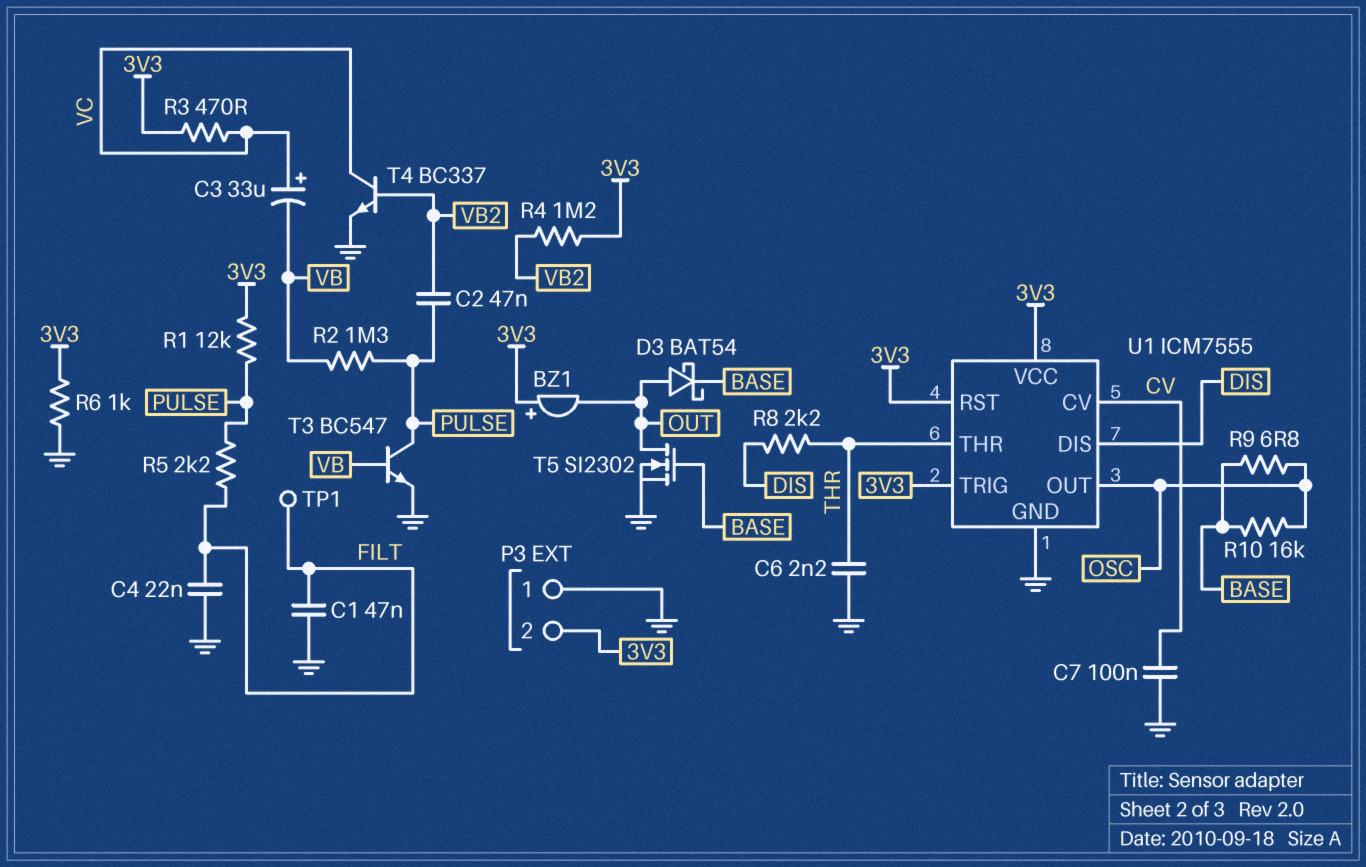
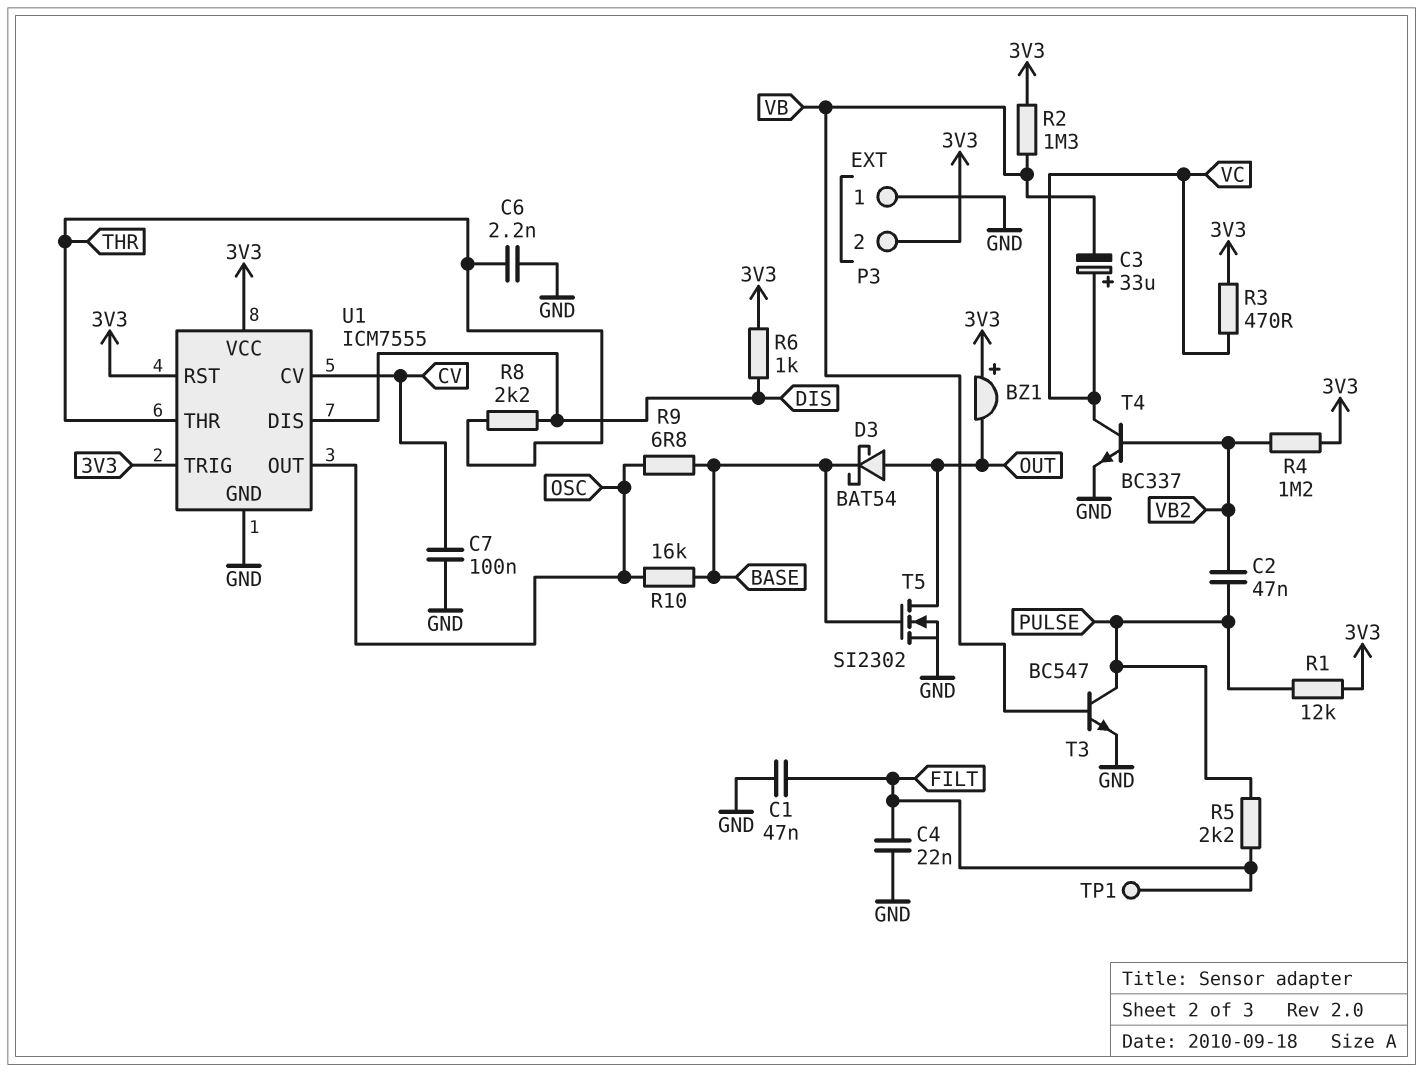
R2: 1.3M (PULSE, VB) -> 1.3M (3V3, VB)
R6: 1k (3V3, GND) -> 1k (3V3, DIS)

